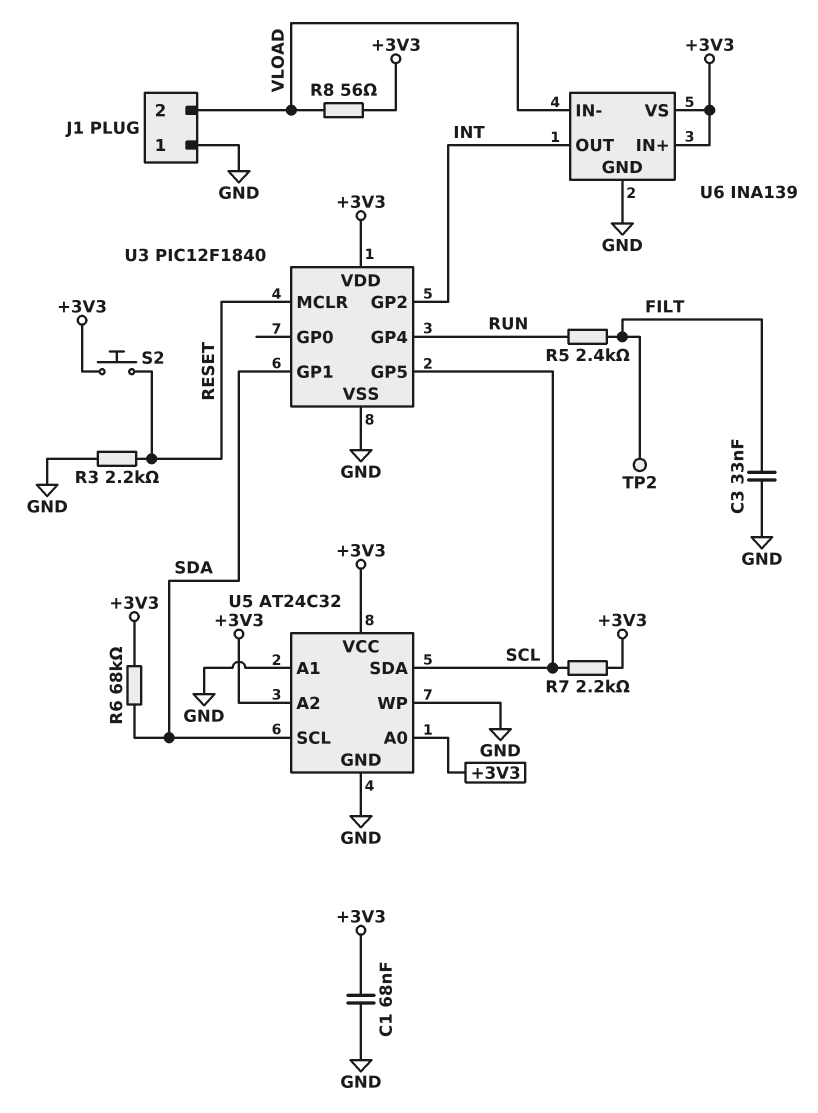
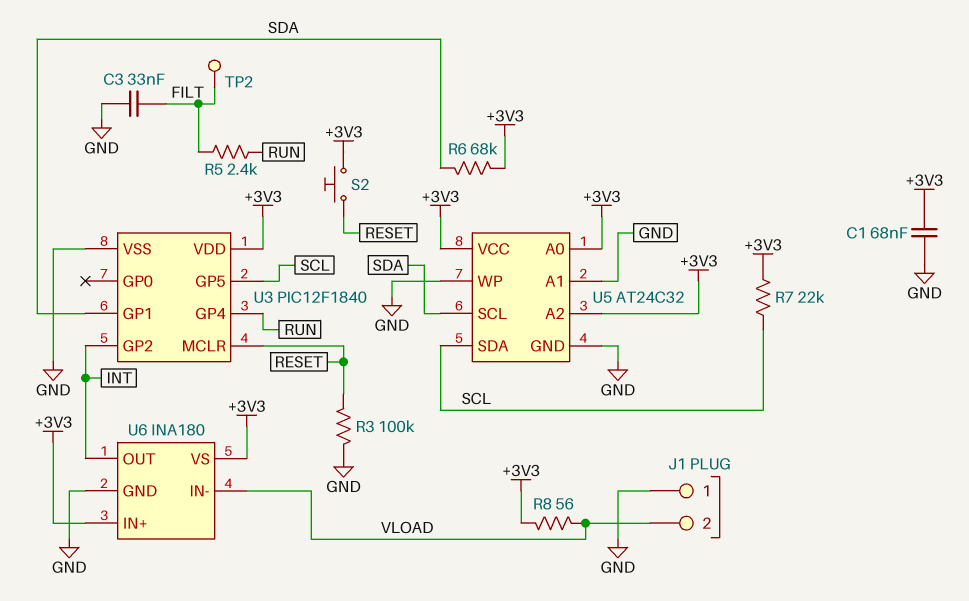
R3: 2.2k (GND, RESET) -> 100k (GND, RESET)
R7: 2.2k (+3V3, SCL) -> 22k (+3V3, SCL)
U6: INA139 -> INA180

